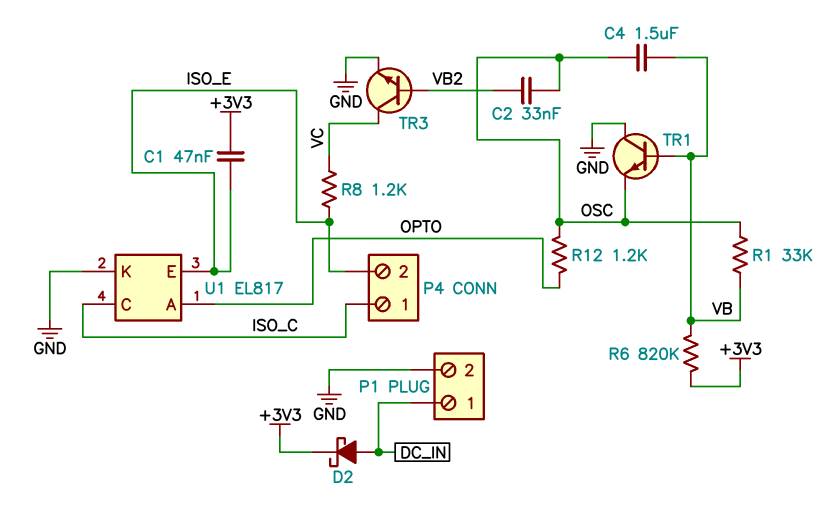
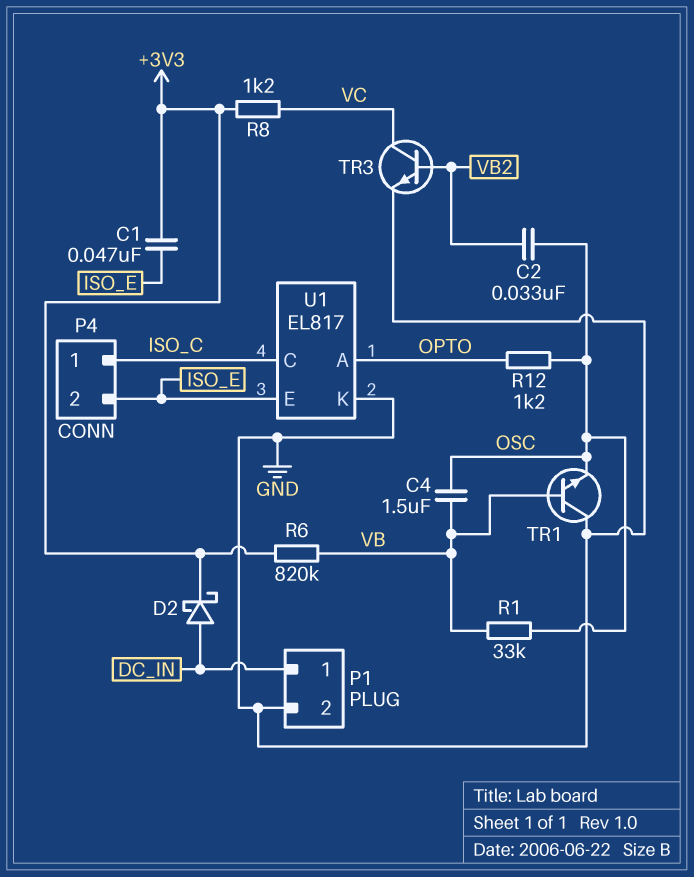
R8: 1.2k (ISO_E, VC) -> 1.2k (+3V3, VC)

